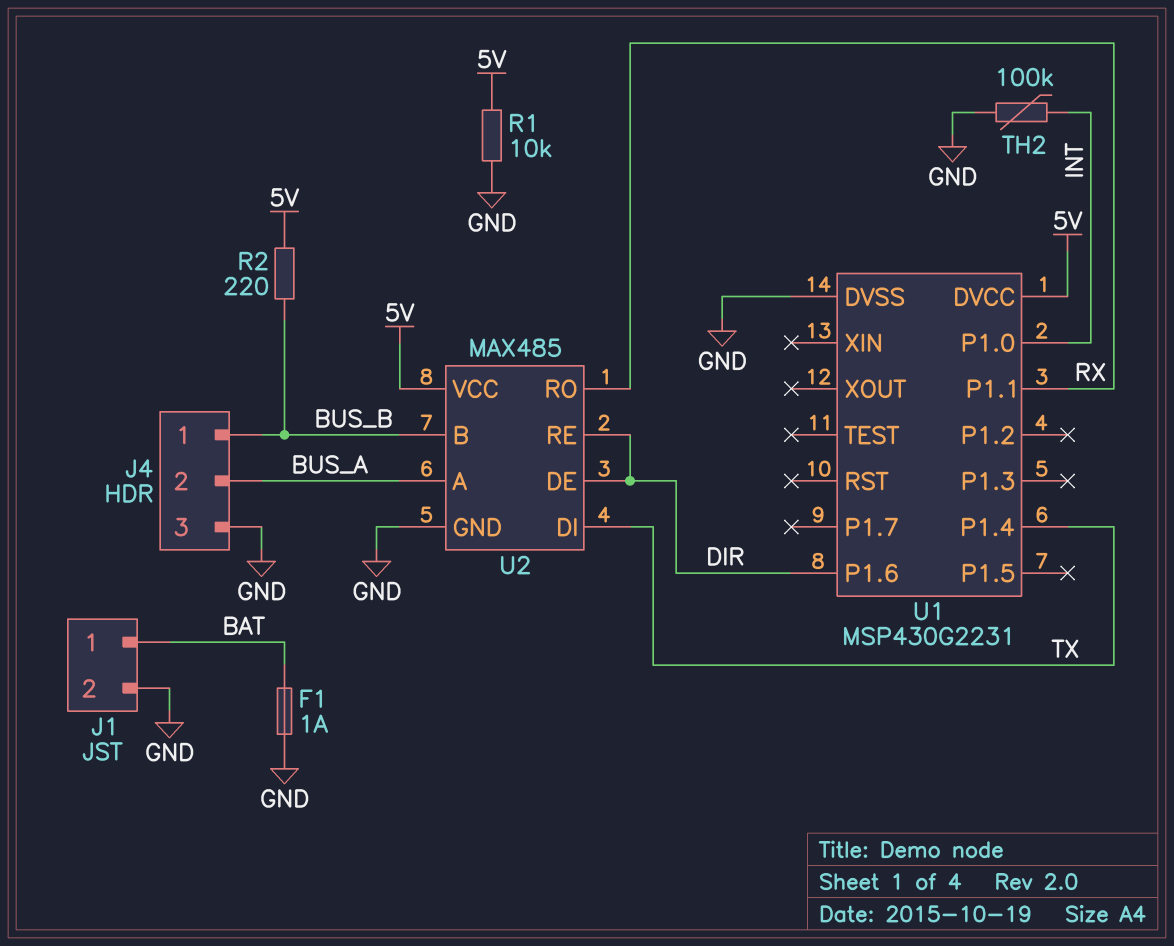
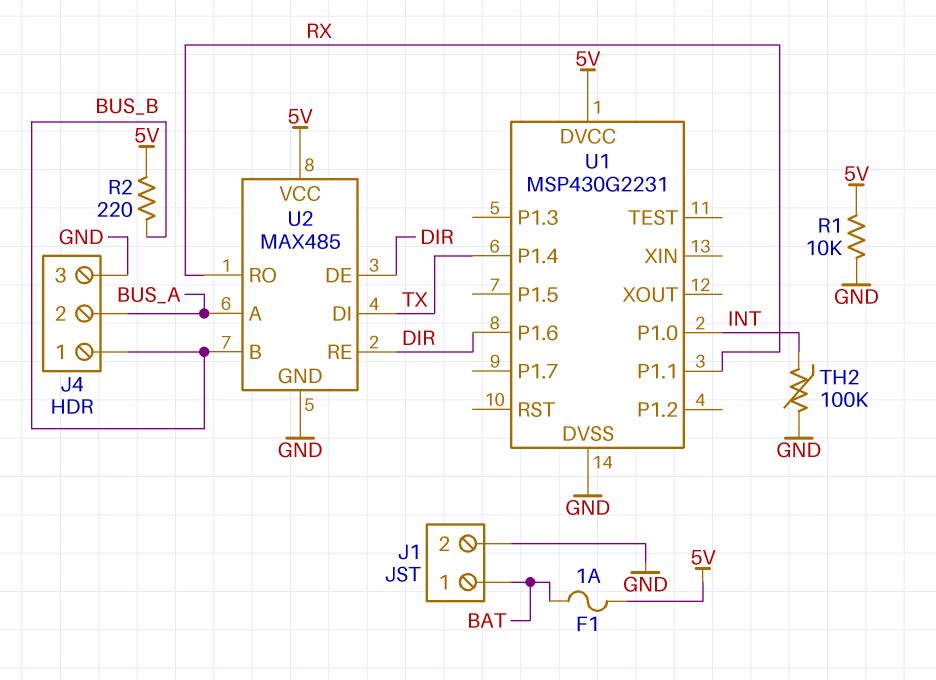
F1: 1A (BAT, GND) -> 1A (5V, BAT)

